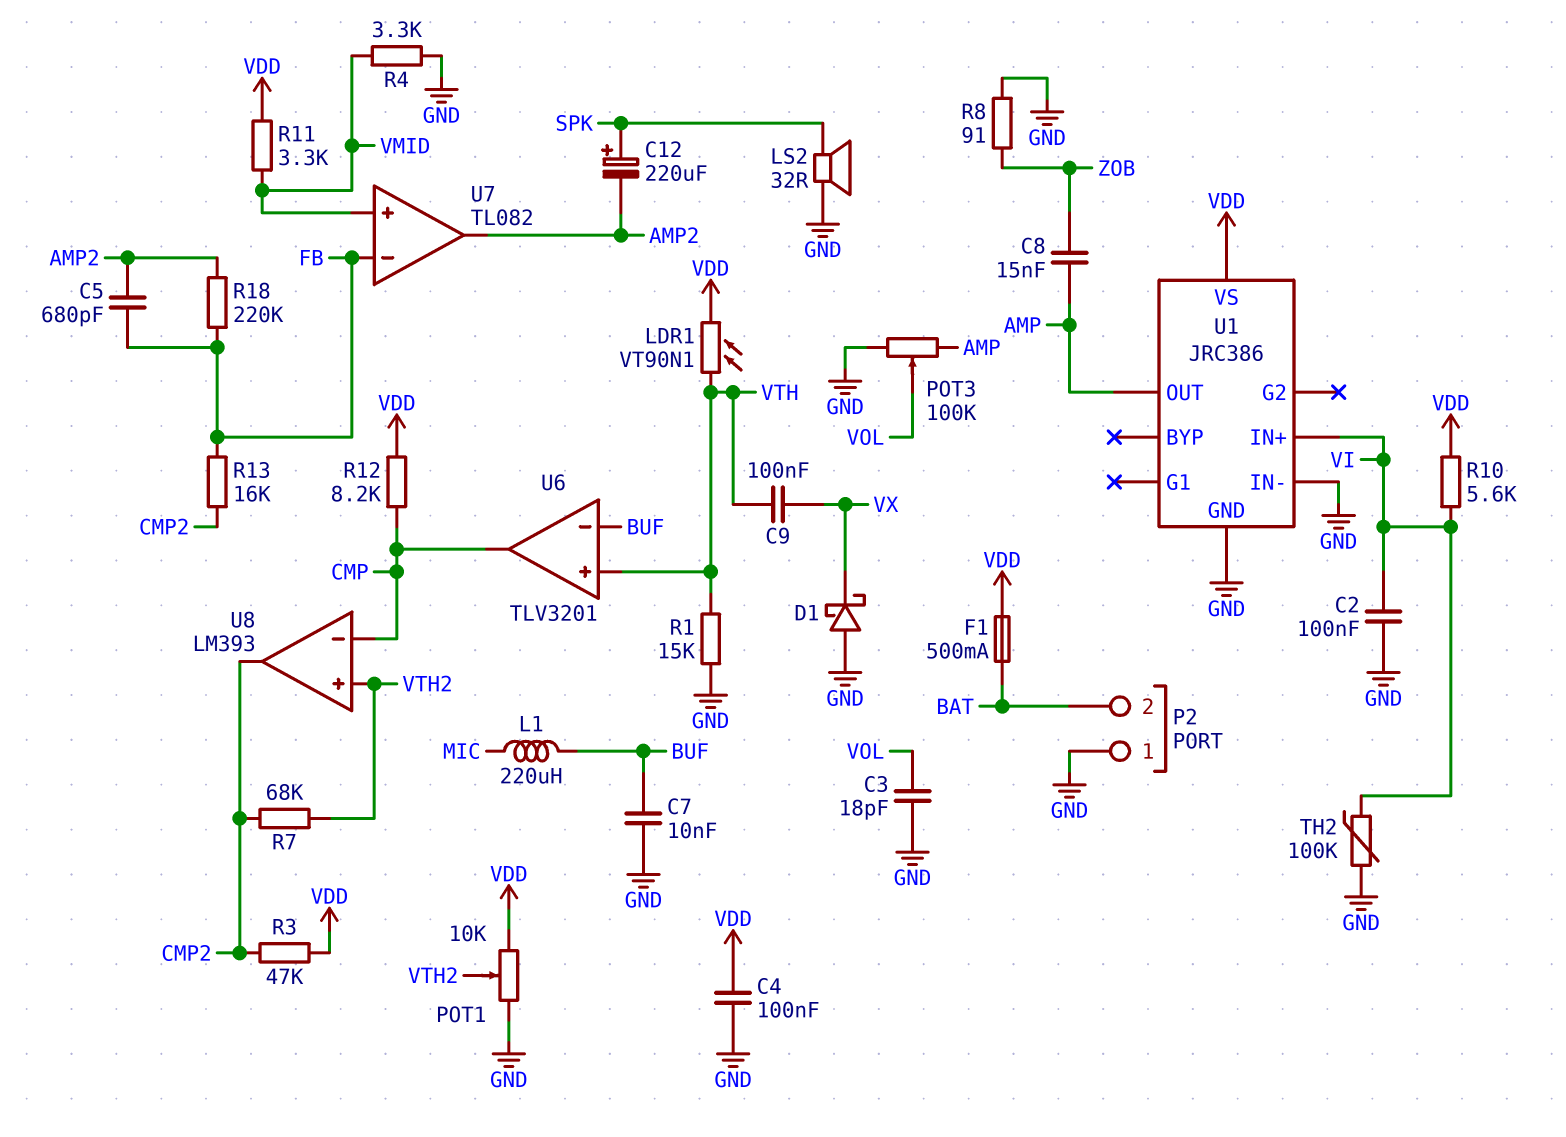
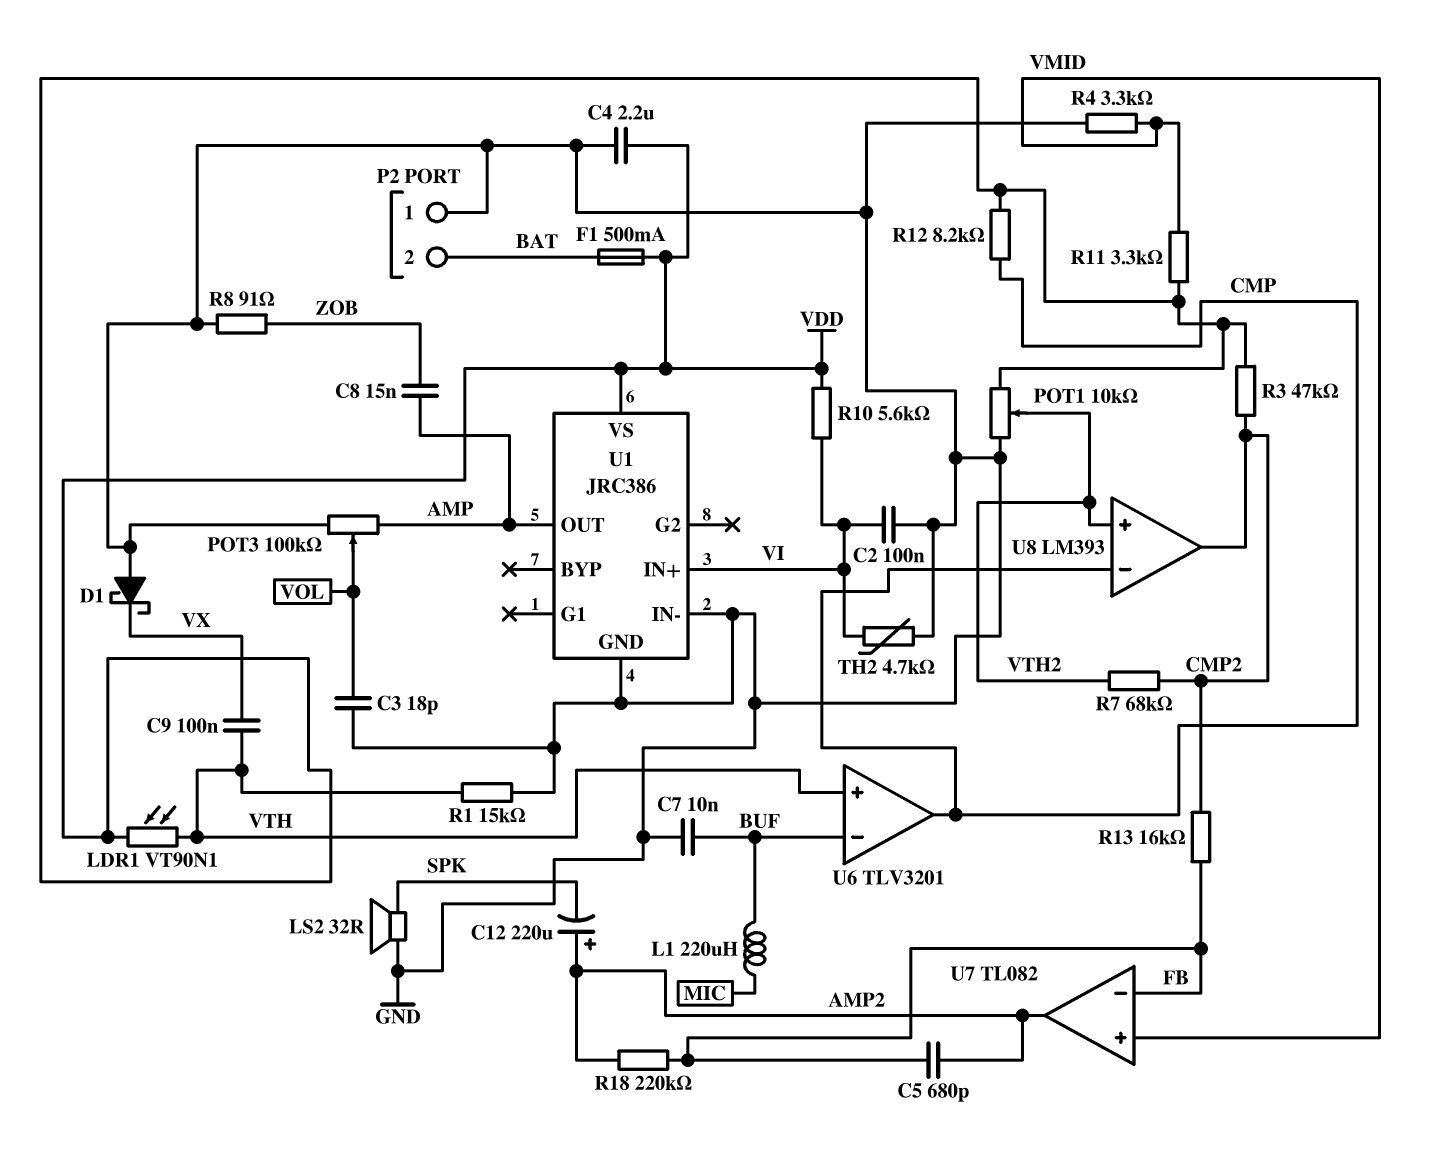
C4: 100nF (GND, VDD) -> 2.2uF (GND, VDD)
C12: 220uF (plus SPK, minus AMP2) -> 220uF (plus AMP2, minus SPK)
TH2: 100k (GND, VI) -> 4.7k (GND, VI)

